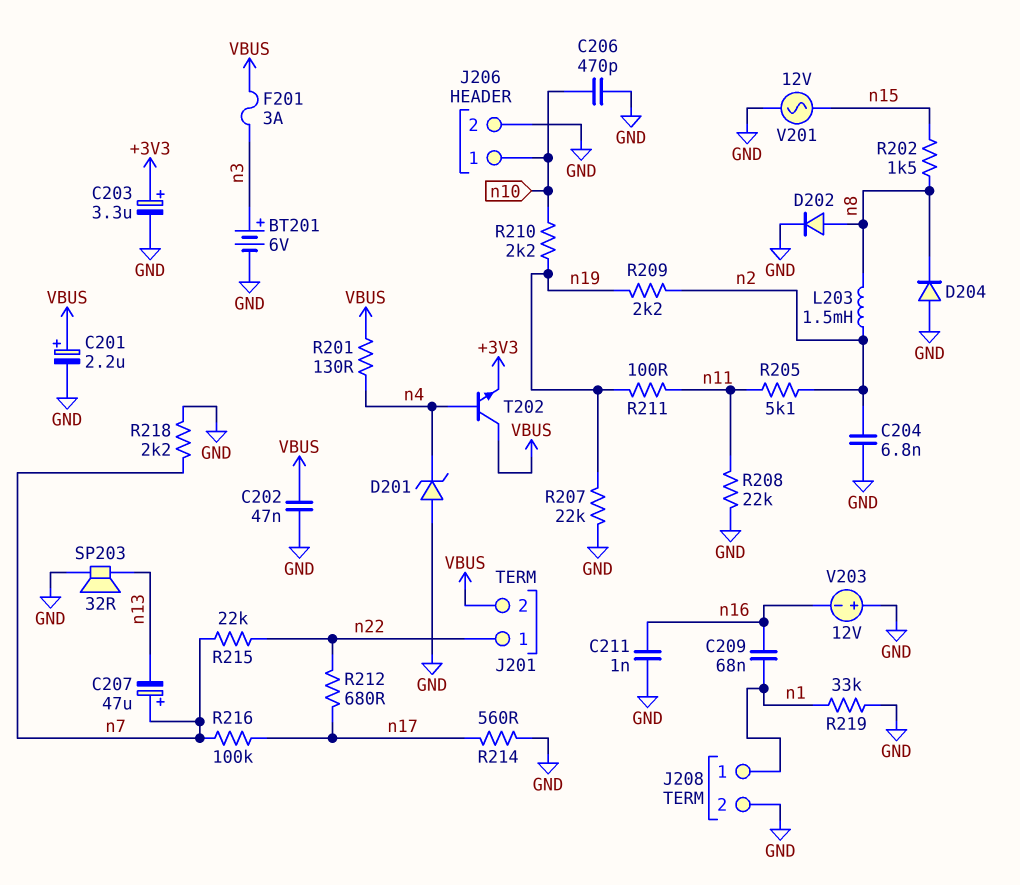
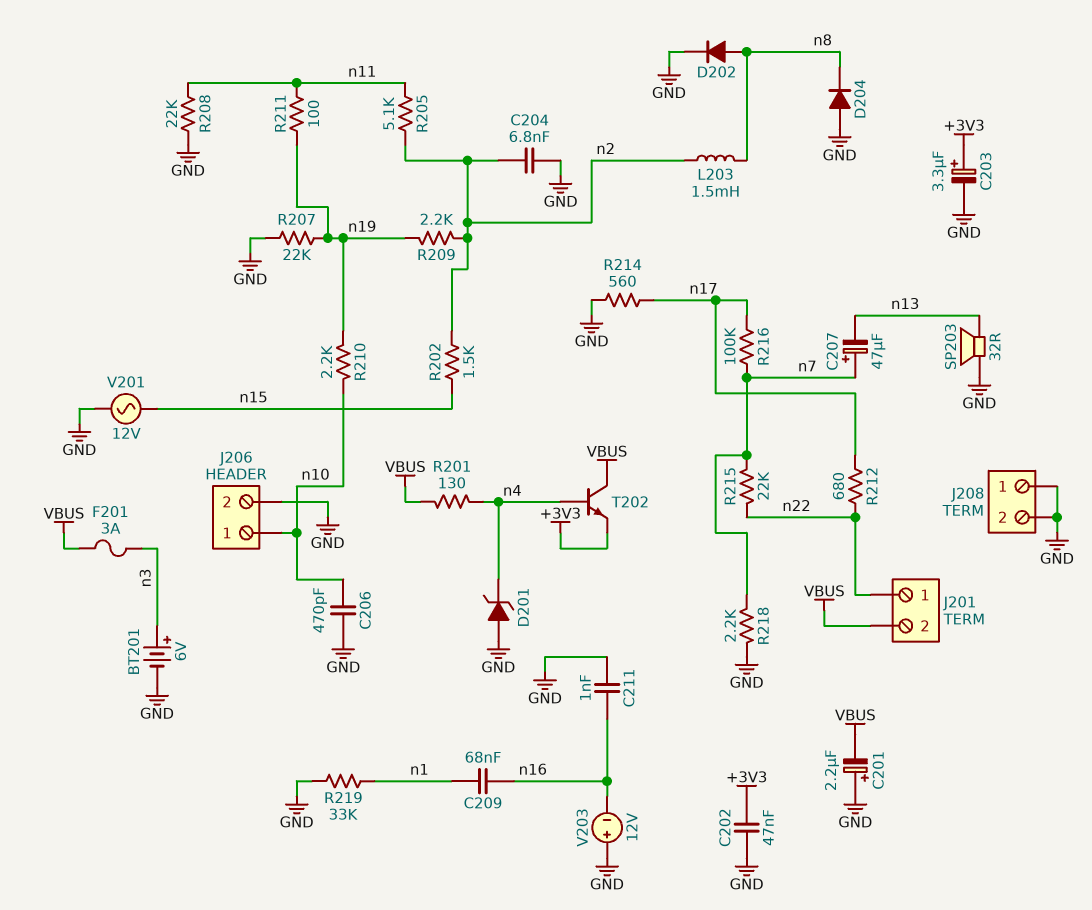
C201: 2.2uF (plus VBUS, minus GND) -> 2.2uF (plus GND, minus VBUS)
C202: 47nF (GND, VBUS) -> 47nF (+3V3, GND)
J208 pin 1: n1 -> GND
R202: 1.5k (n8, n15) -> 1.5k (n2, n15)

